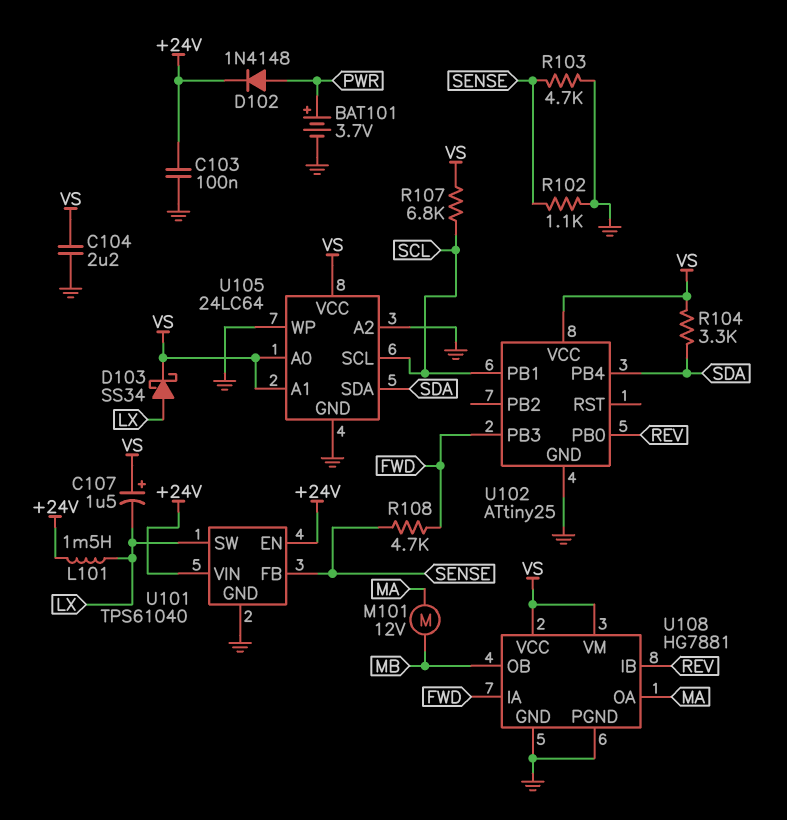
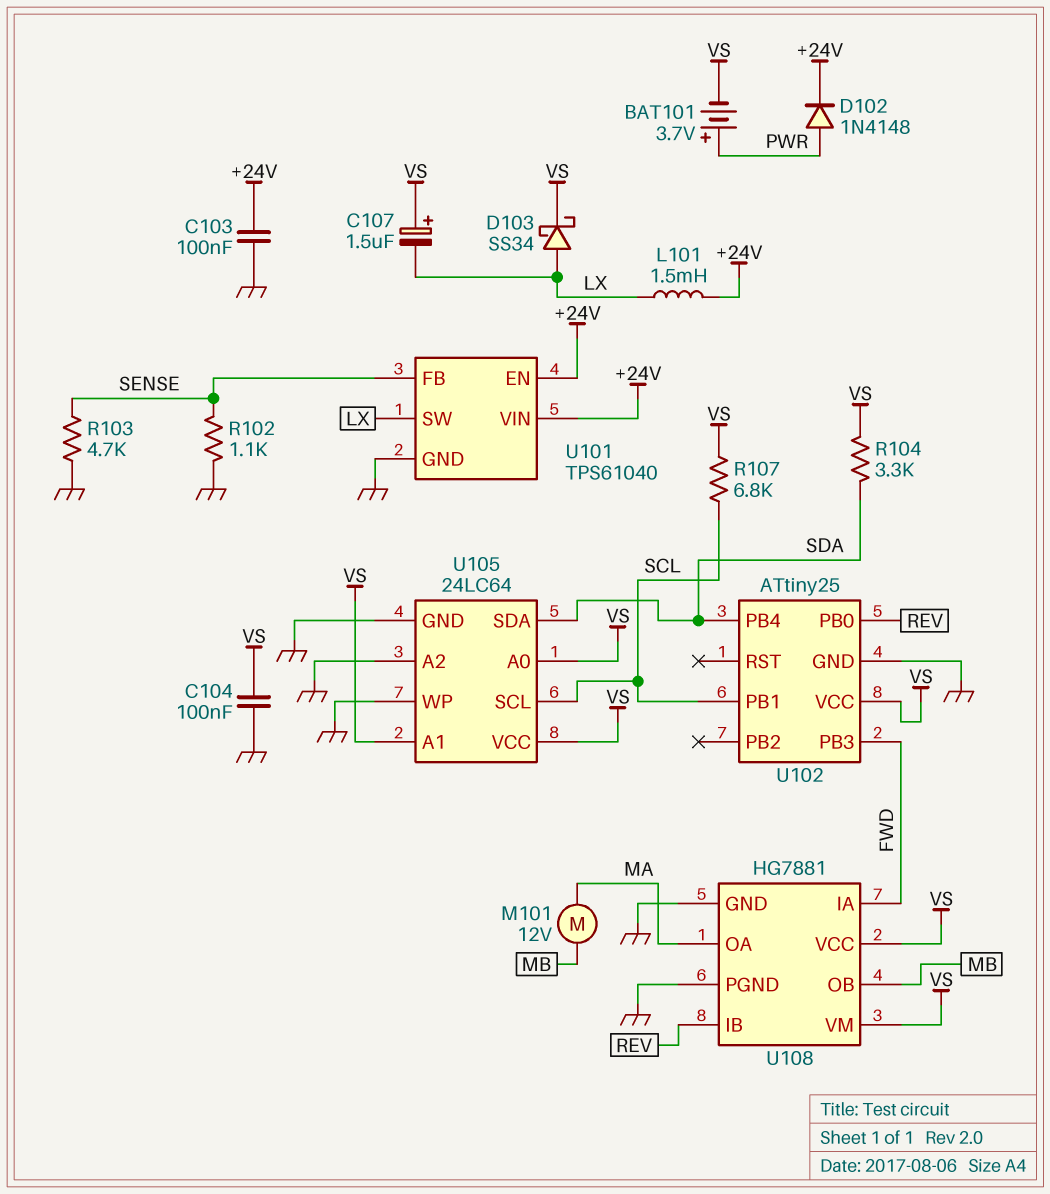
BAT101: 3.7V (plus PWR, minus GND) -> 3.7V (plus PWR, minus VS)
C104: 2.2uF (GND, VS) -> 100nF (GND, VS)
R108: 4.7k (FWD, SENSE) -> none

